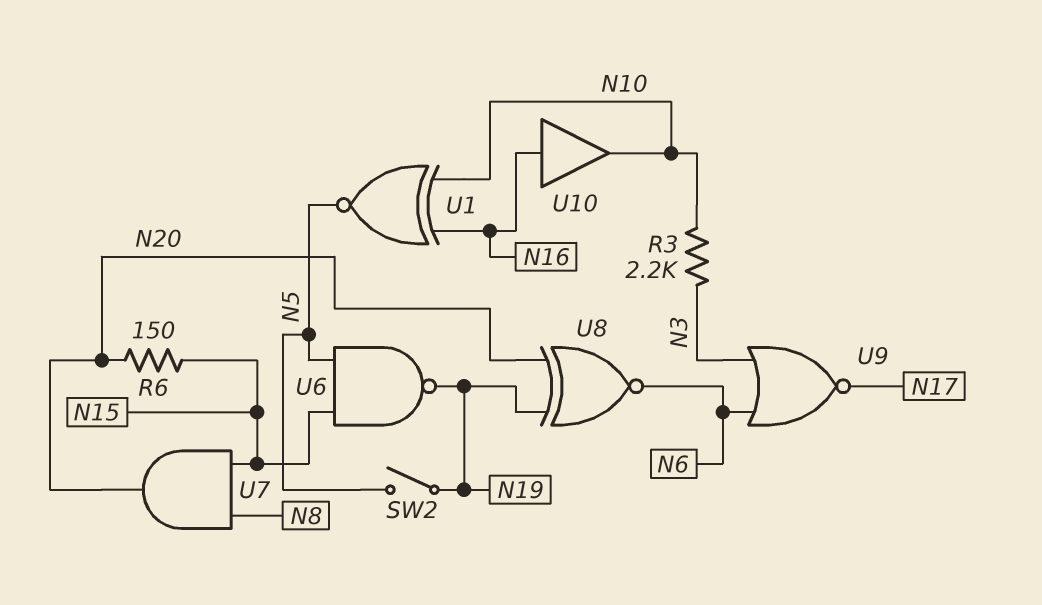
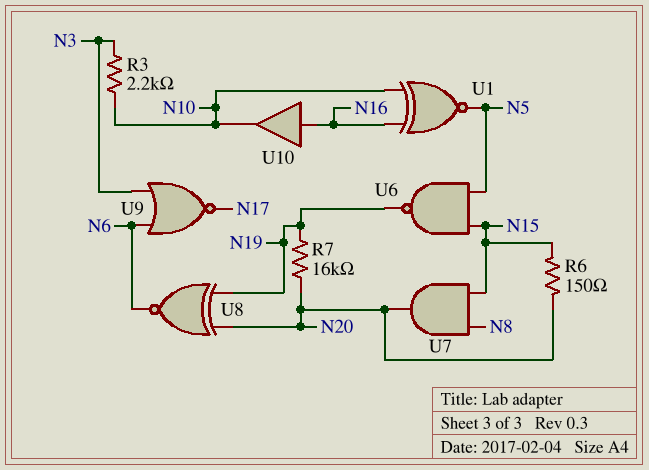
R7: none -> 16k (N19, N20)
SW2: switch (N5, N19) -> none

